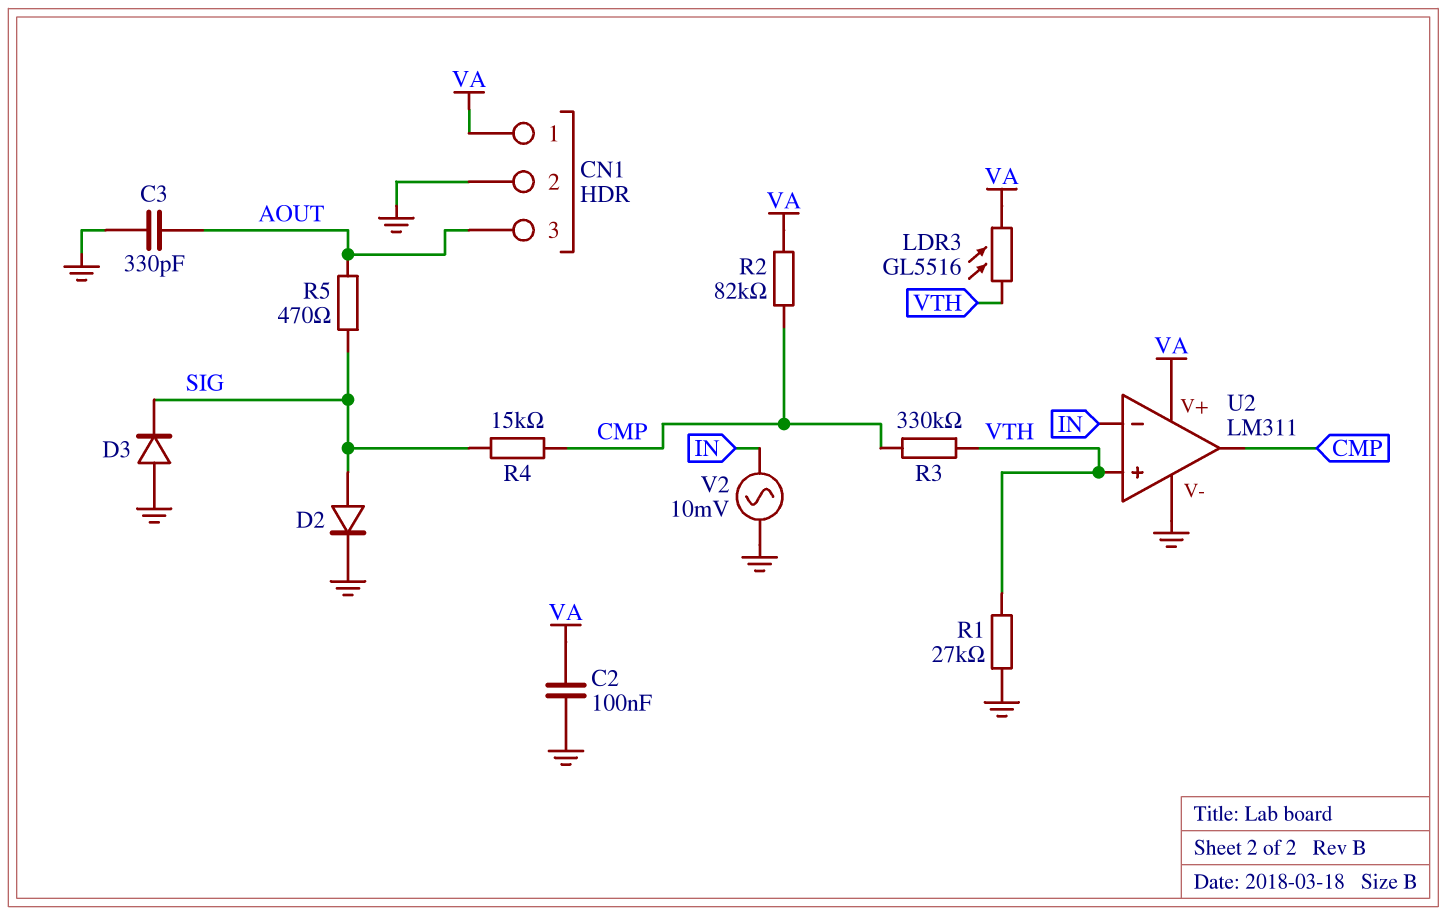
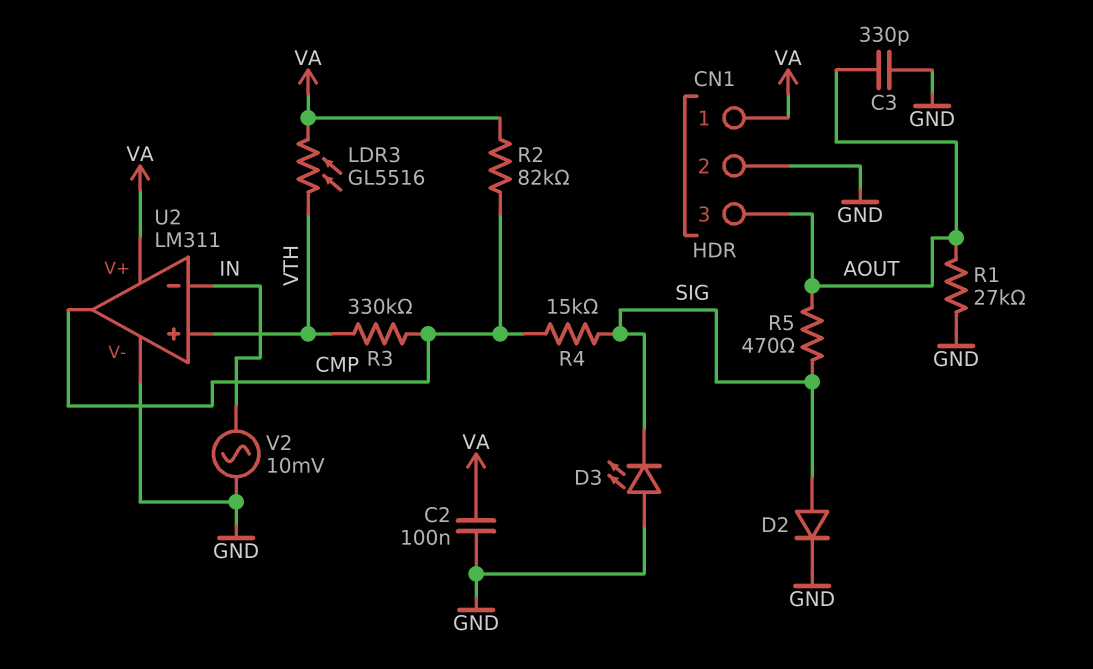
D3: diode (A GND, K SIG) -> LED (A GND, K SIG)
R1: 27k (GND, VTH) -> 27k (AOUT, GND)

